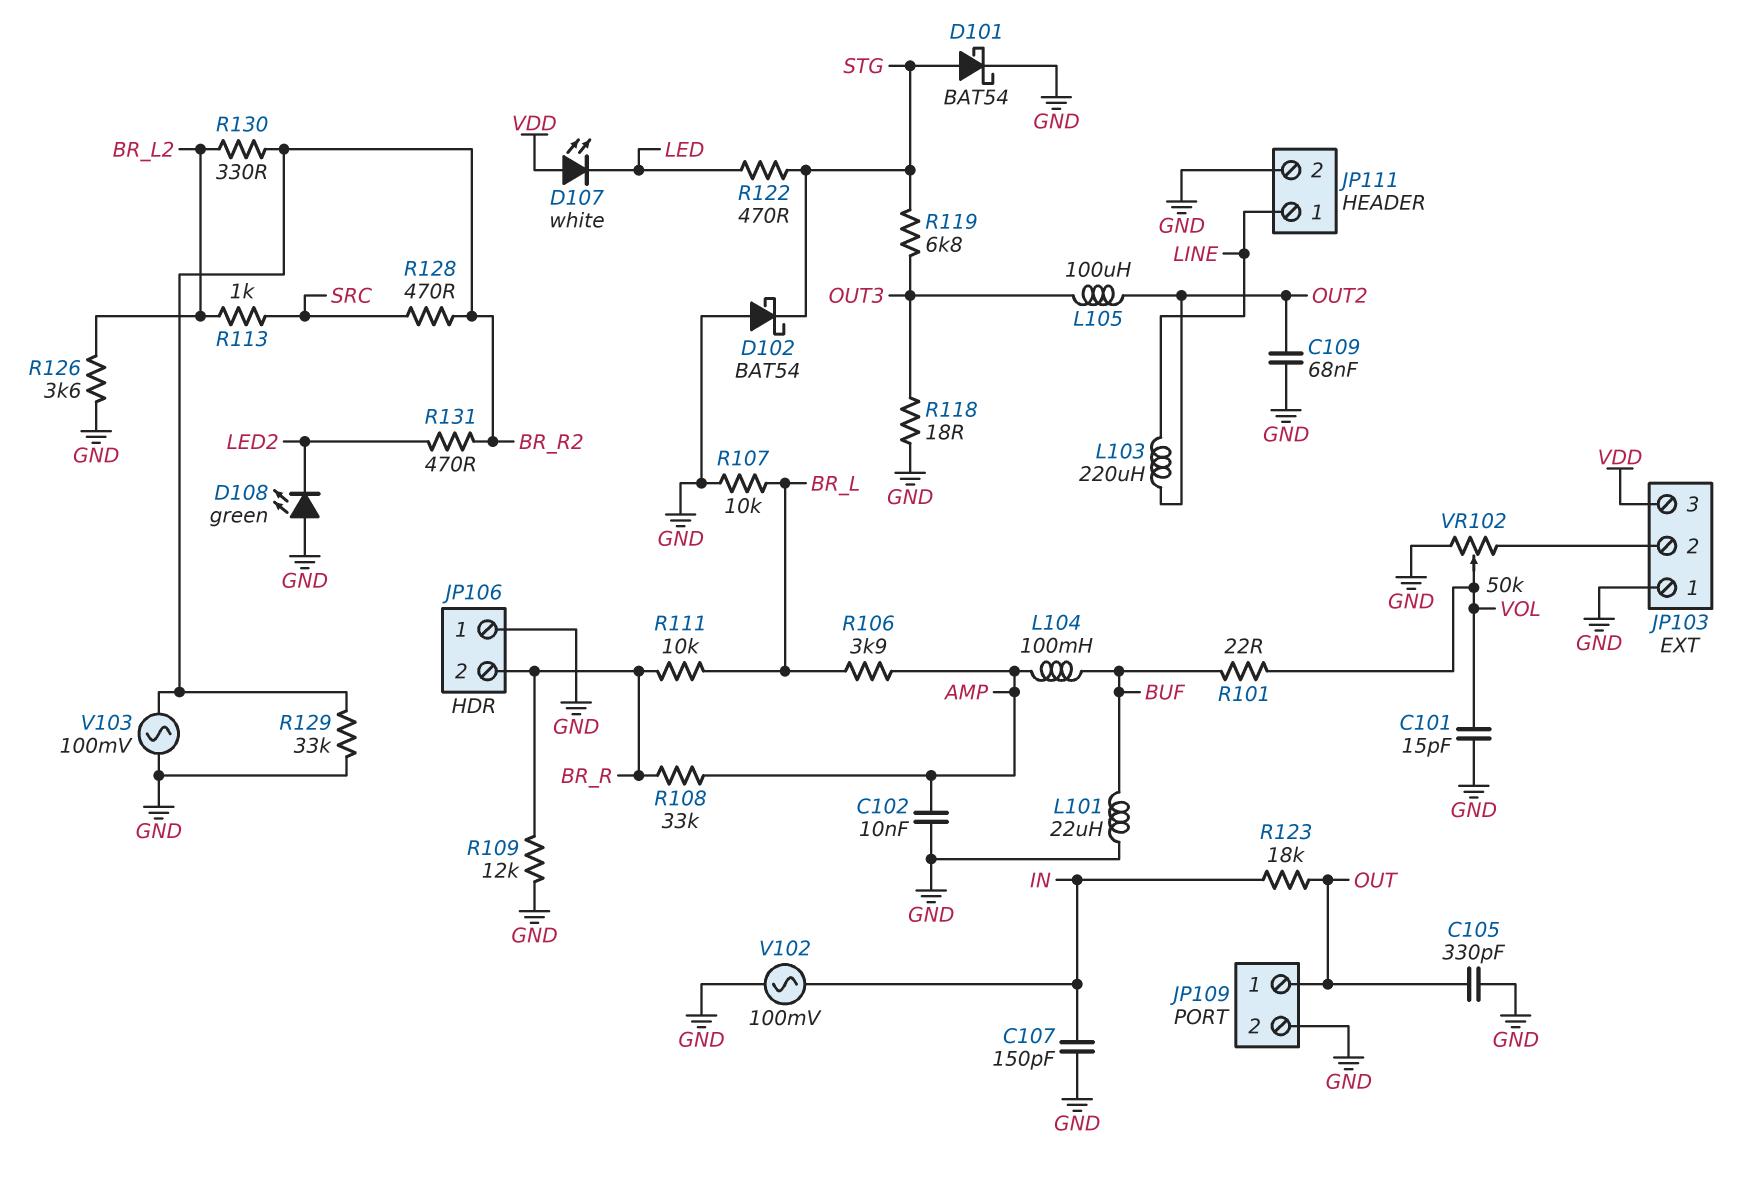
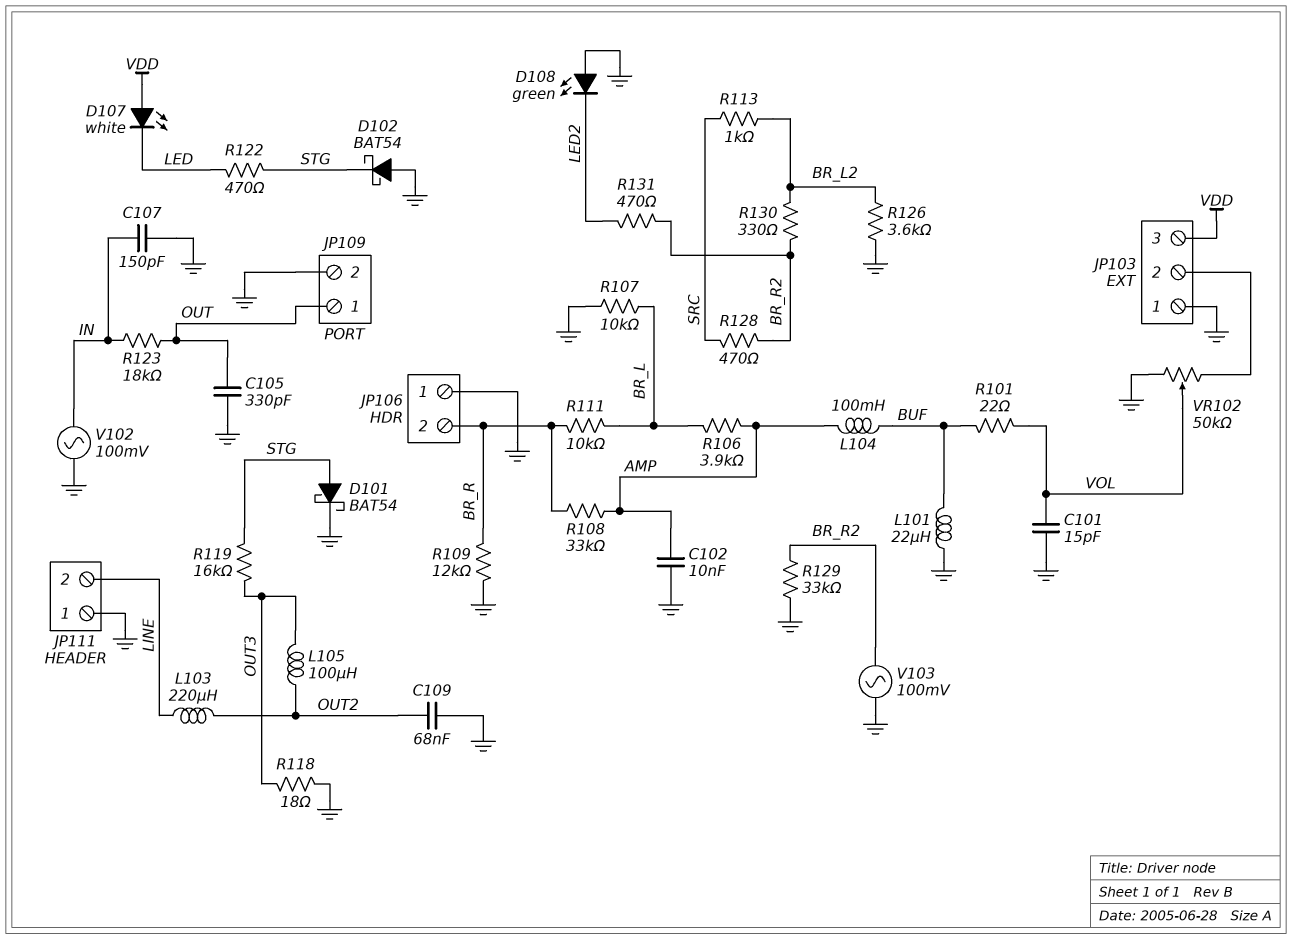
JP111 pin 1: LINE -> GND
JP111 pin 2: GND -> LINE
R119: 6.8k (OUT3, STG) -> 16k (OUT3, STG)

